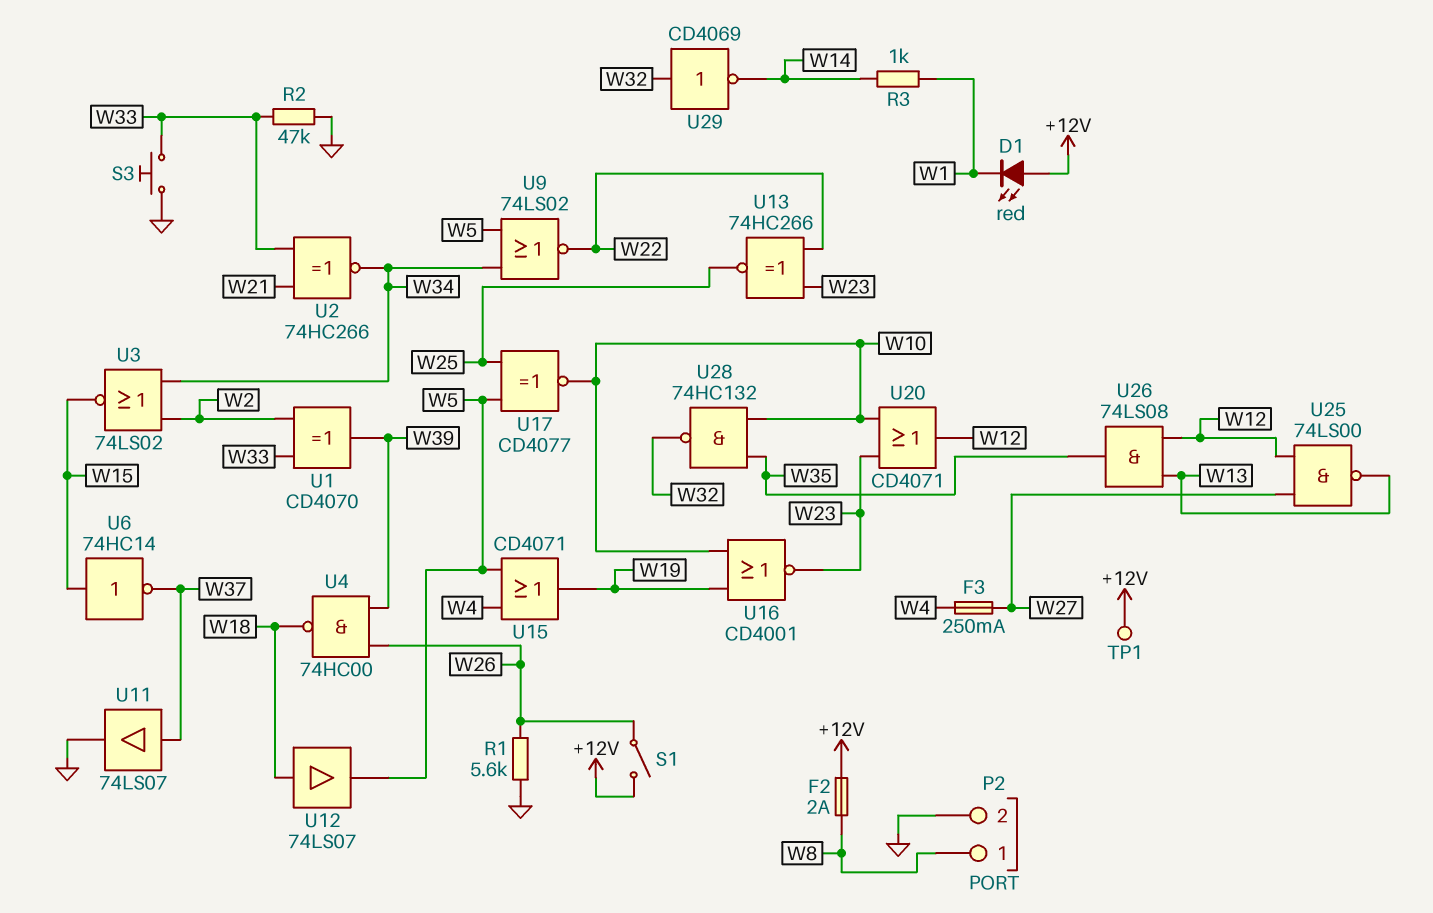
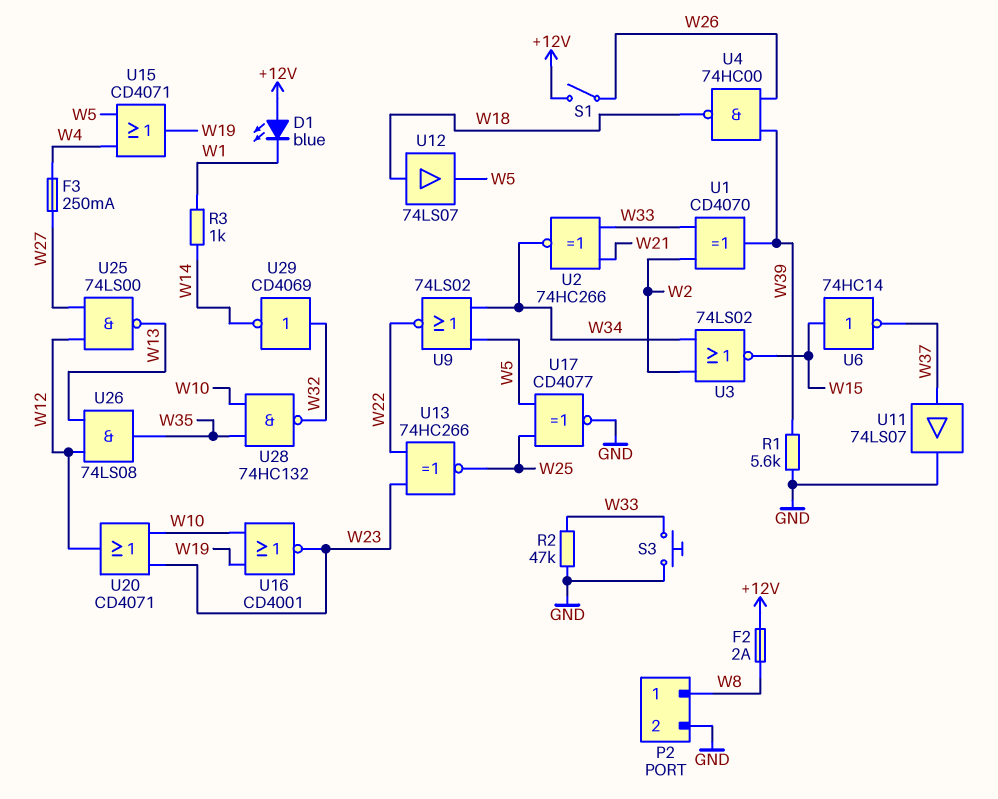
D1: LED red (A +12V, K W1) -> LED blue (A +12V, K W1)
R1: 5.6k (GND, W26) -> 5.6k (GND, W39)
TP1: test point (+12V) -> none
U17: XNOR CD4077 (in W5, in W25, out W10) -> XNOR CD4077 (in W5, in W25, out GND)

